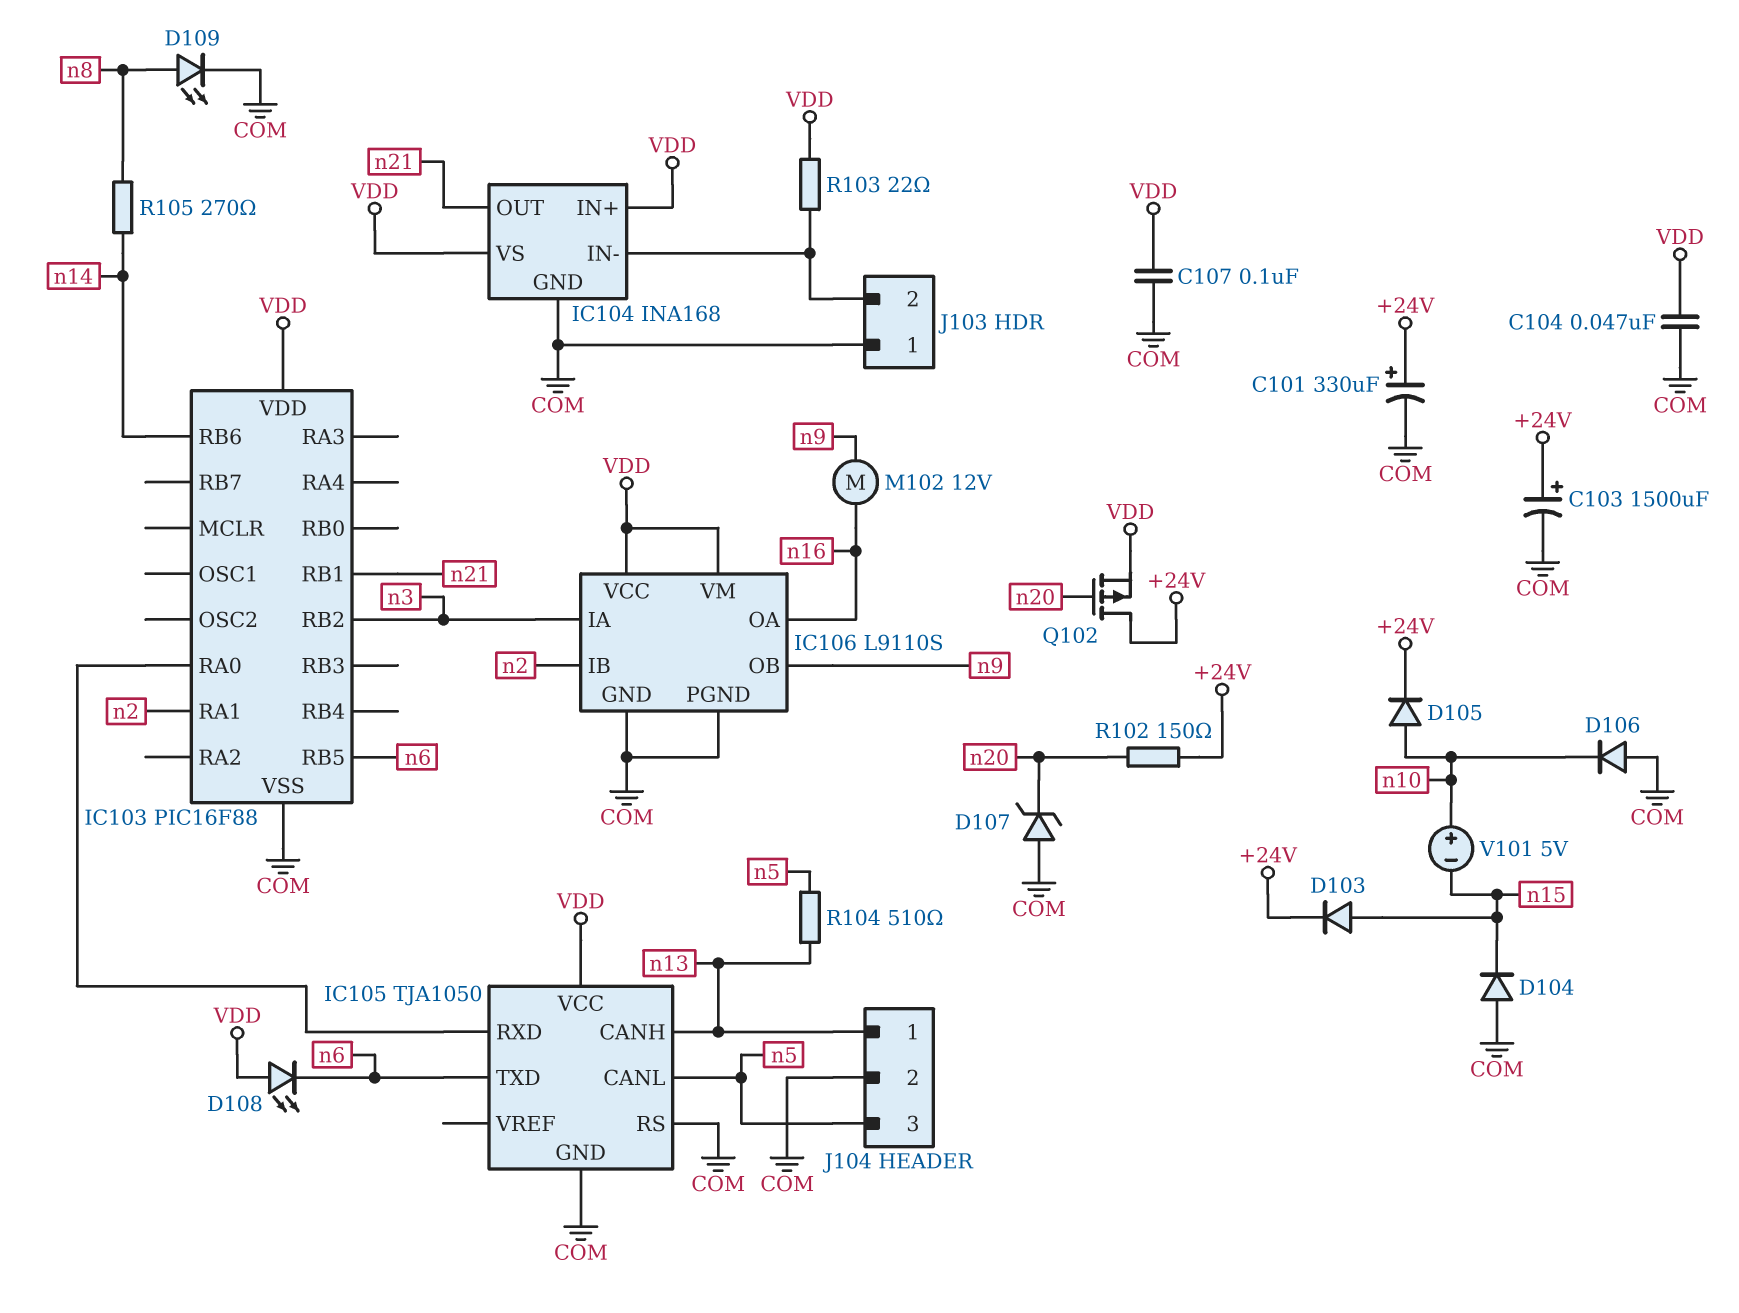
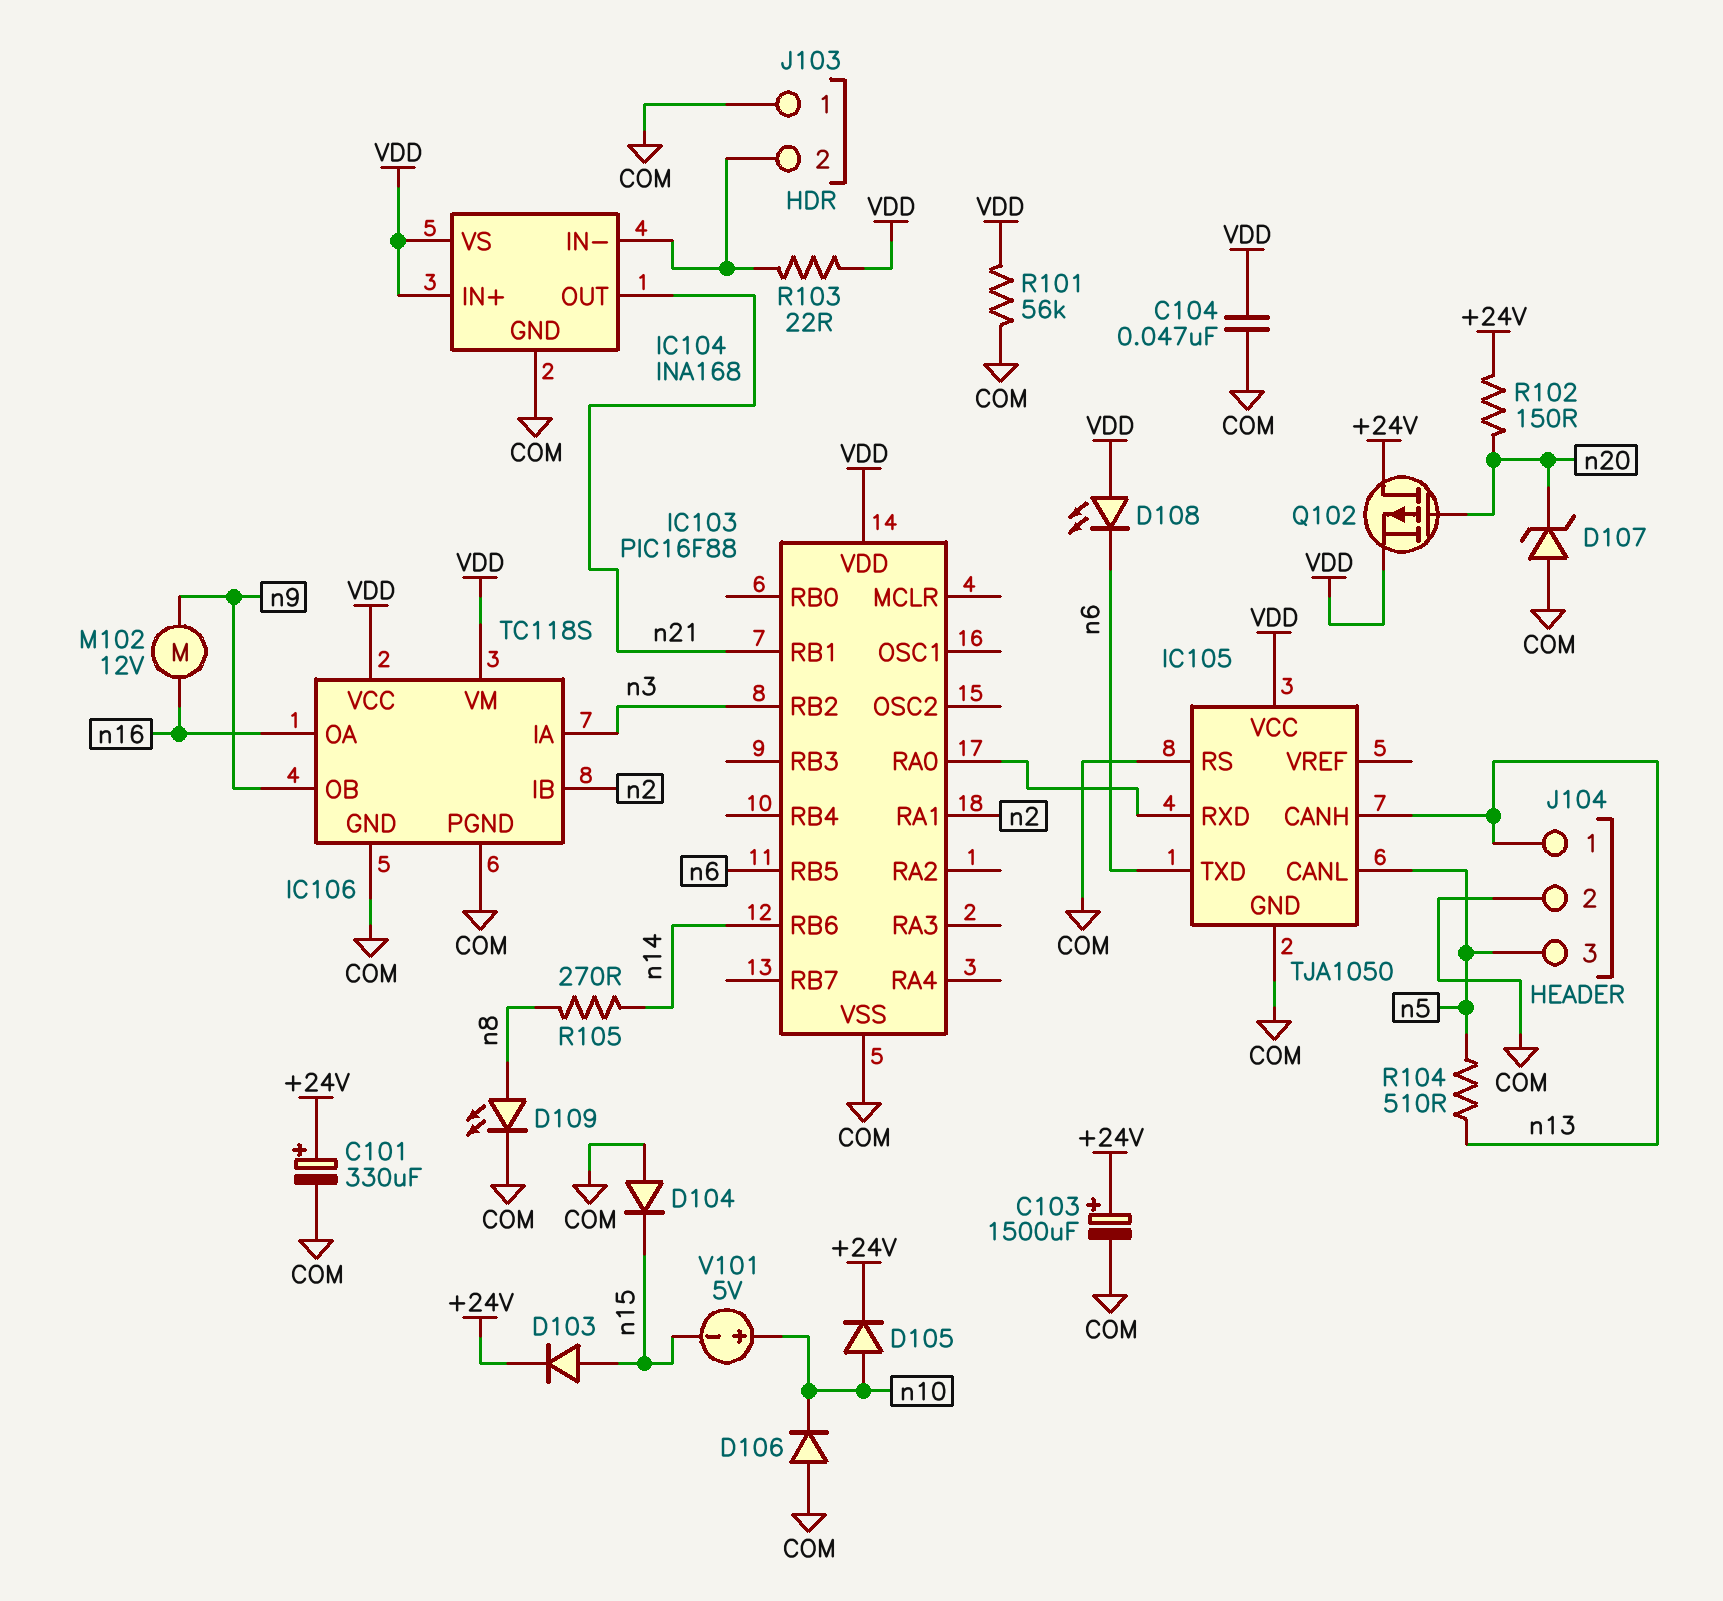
C107: 100nF (COM, VDD) -> none
IC106: L9110S -> TC118S
R101: none -> 56k (COM, VDD)

